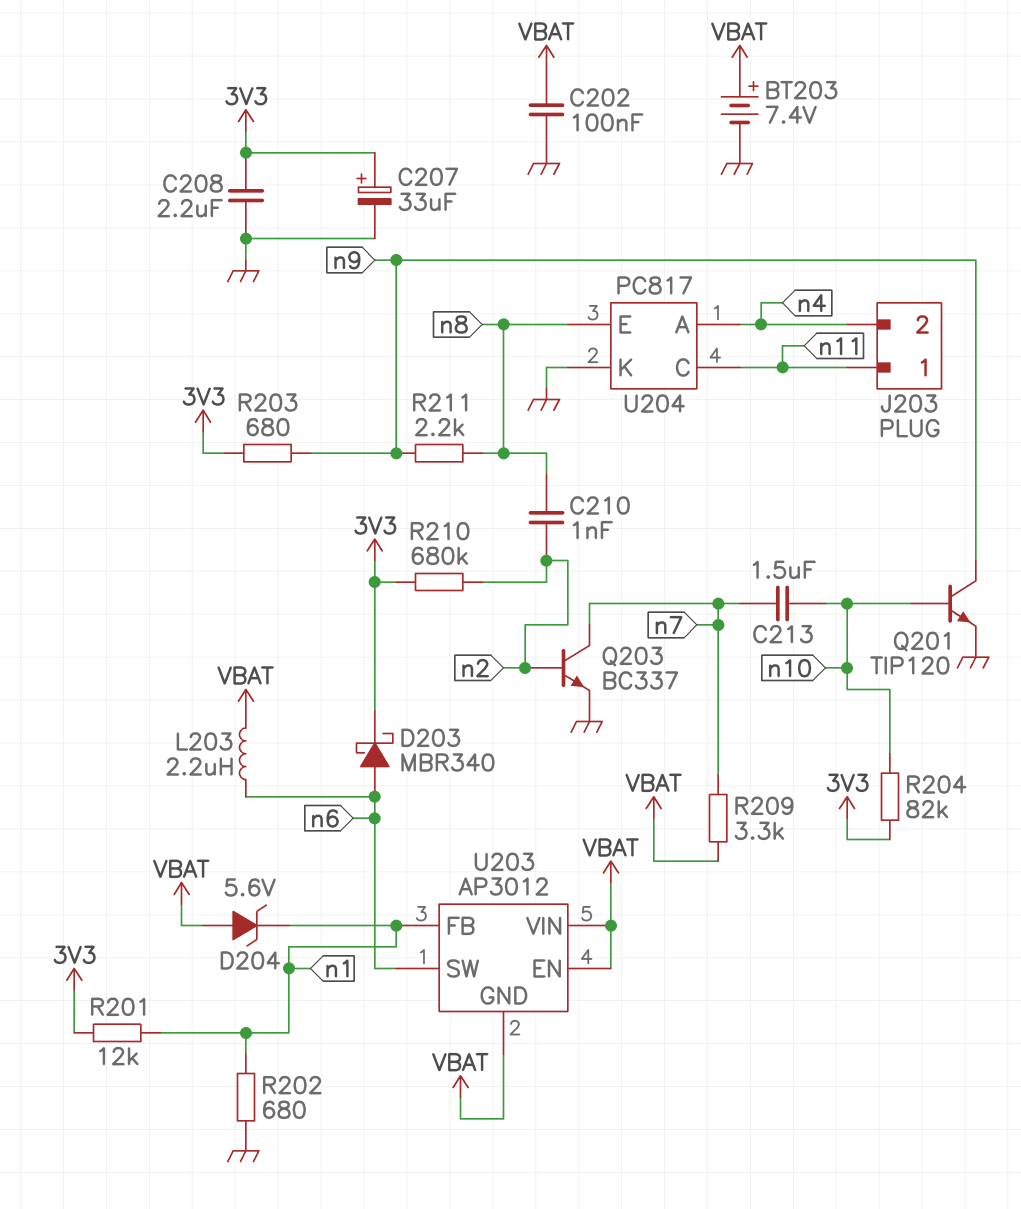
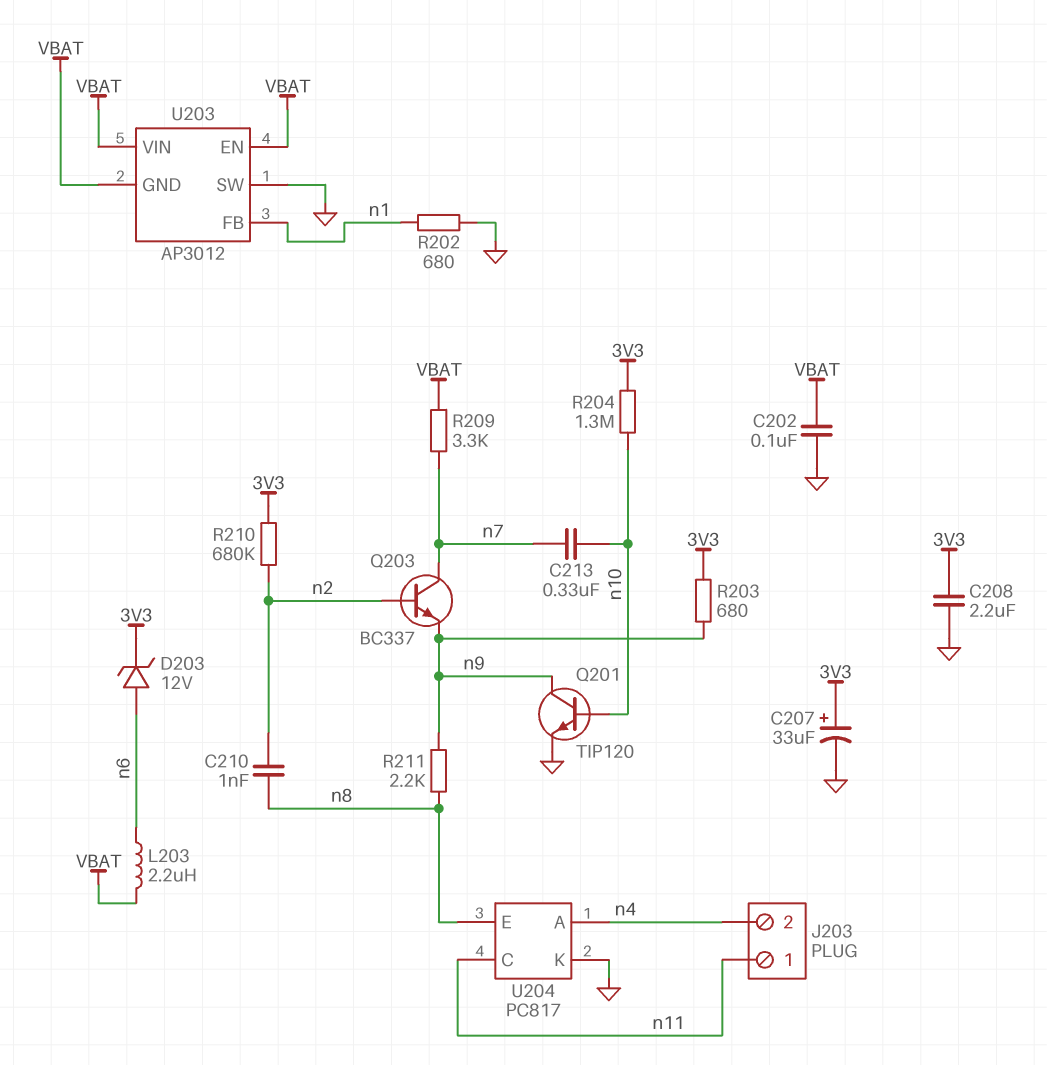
BT203: 7.4V (plus VBAT, minus GND) -> none
C213: 1.5uF (n7, n10) -> 330nF (n7, n10)
D203: schottky MBR340 (A n6, K 3V3) -> zener 12V (A n6, K 3V3)
D204: zener 5.6V (A VBAT, K n1) -> none
Q203: NPN BC337 (B n2, C n7, E GND) -> NPN BC337 (B n2, C n7, E n9)
R201: 12k (3V3, n1) -> none
R204: 82k (3V3, n10) -> 1.3M (3V3, n10)
U203 pin SW: n6 -> GND

